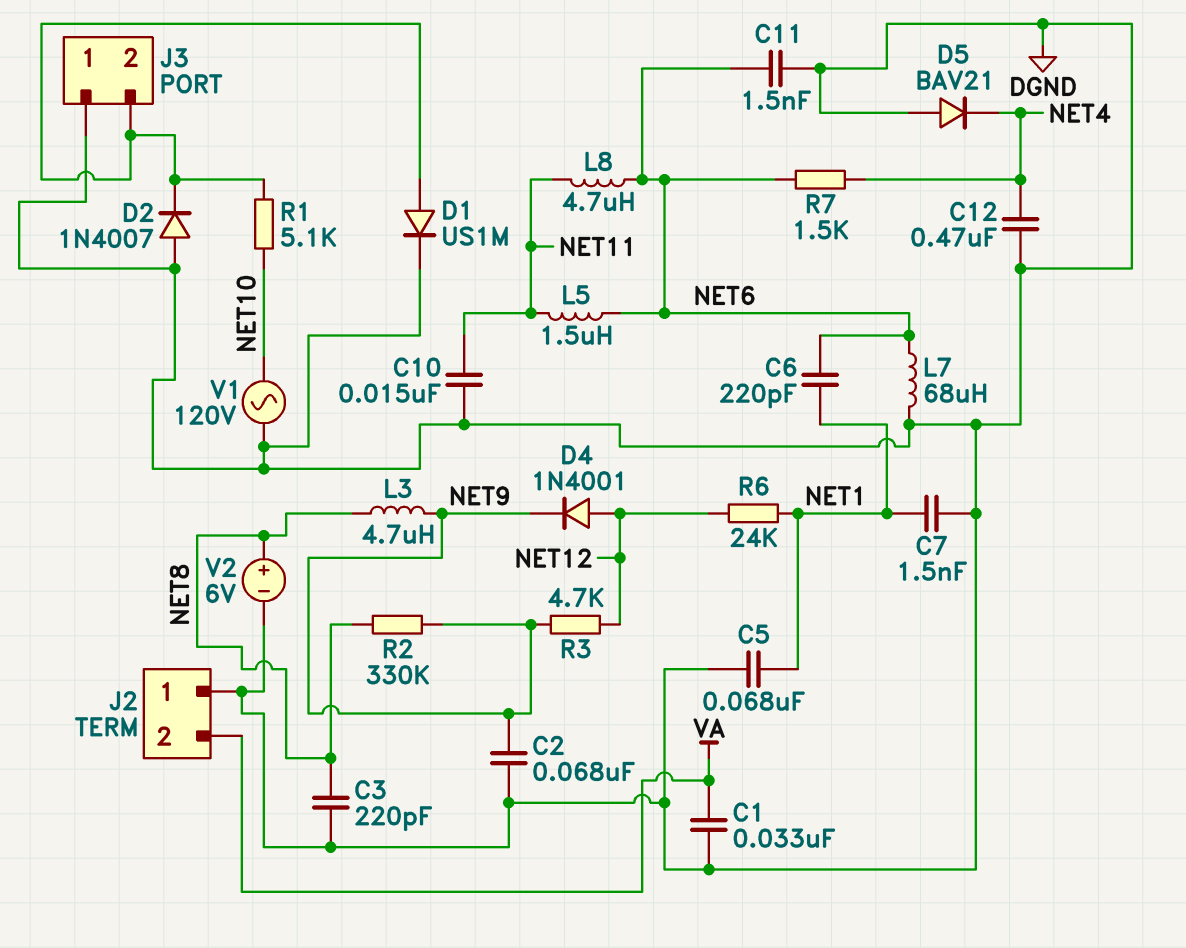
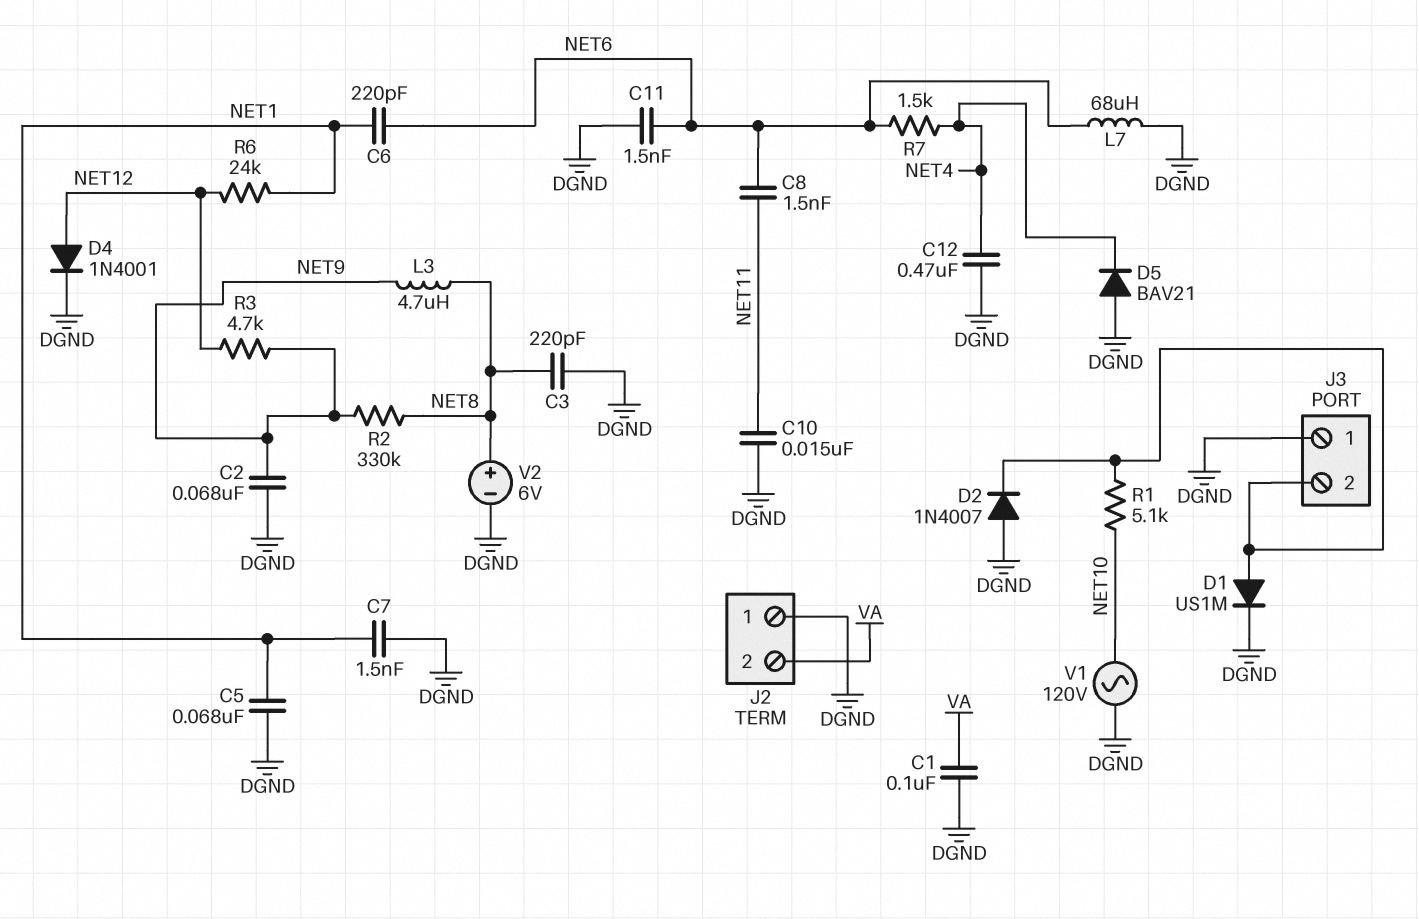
C1: 33nF (DGND, VA) -> 100nF (DGND, VA)
C8: none -> 1.5nF (NET6, NET11)
D4: diode 1N4001 (A NET12, K NET9) -> diode 1N4001 (A NET12, K DGND)
L5: 1.5uH (NET6, NET11) -> none
L8: 4.7uH (NET6, NET11) -> none

